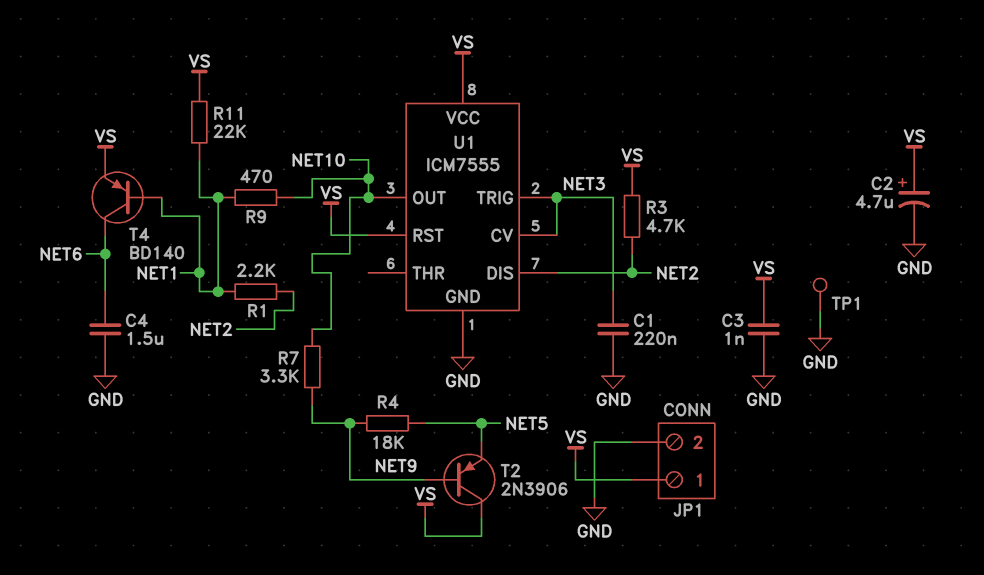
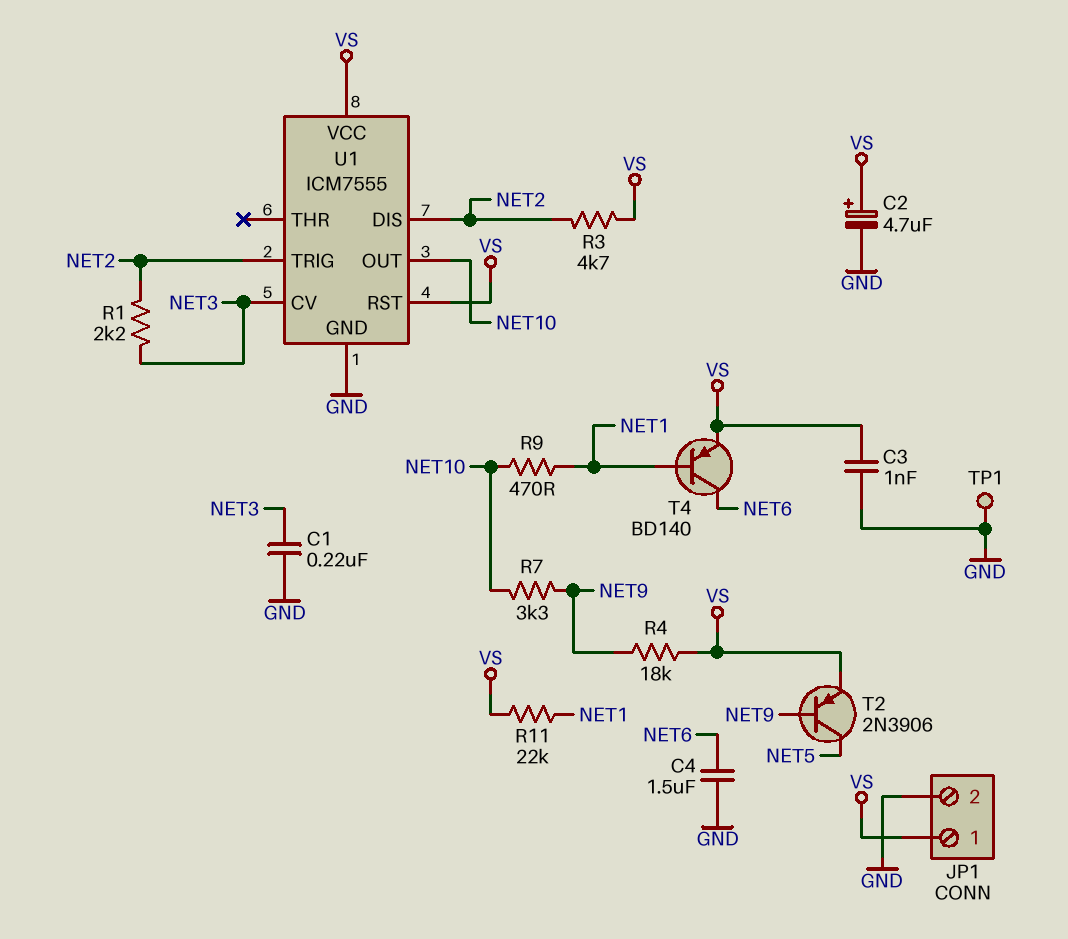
R1: 2.2k (NET1, NET2) -> 2.2k (NET2, NET3)
R4: 18k (NET5, NET9) -> 18k (NET9, VS)
T2: PNP 2N3906 (B NET9, C VS, E NET5) -> PNP 2N3906 (B NET9, C NET5, E VS)
U1 pin TRIG: NET3 -> NET2

